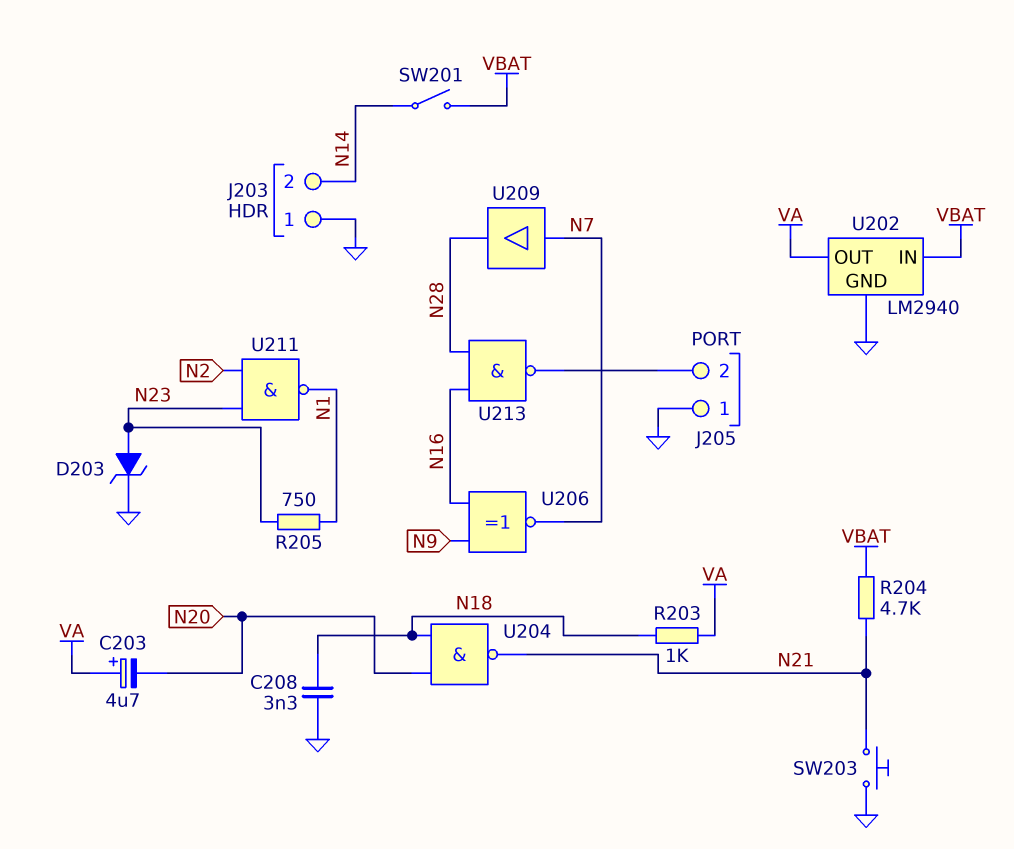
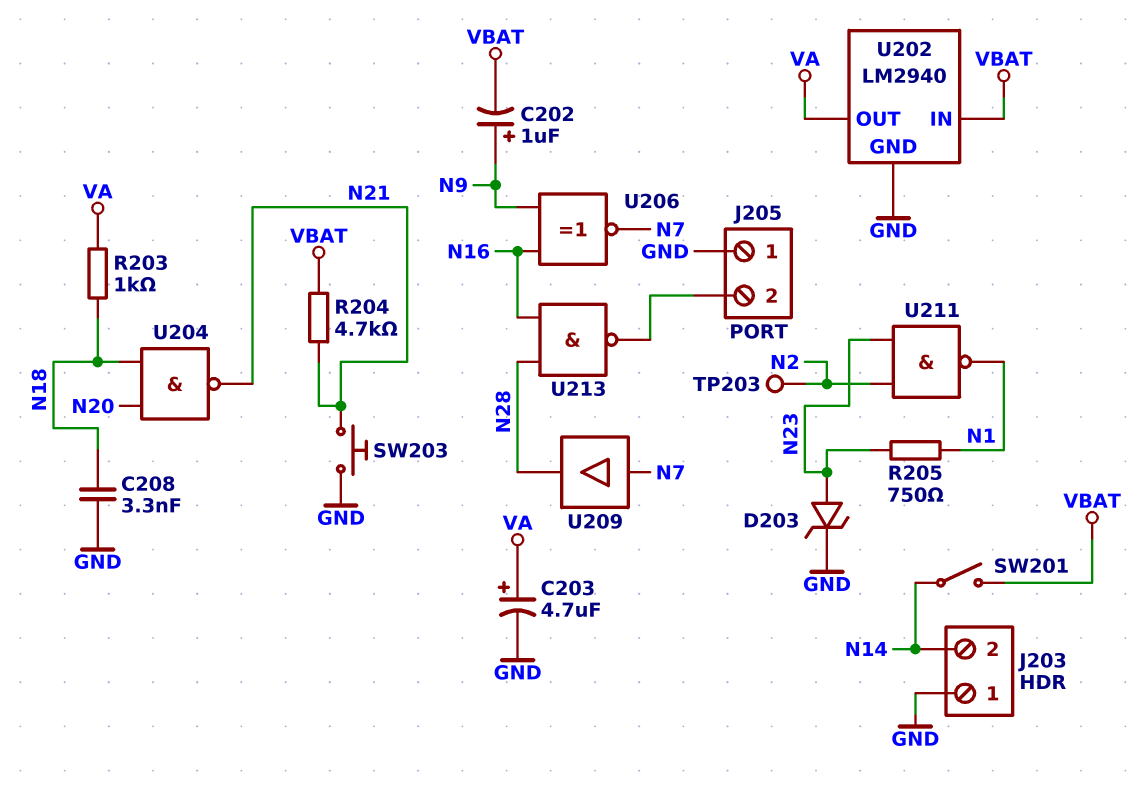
C202: none -> 1uF (plus N9, minus VBAT)
C203: 4.7uF (plus VA, minus N20) -> 4.7uF (plus VA, minus GND)
TP203: none -> test point (N2)

